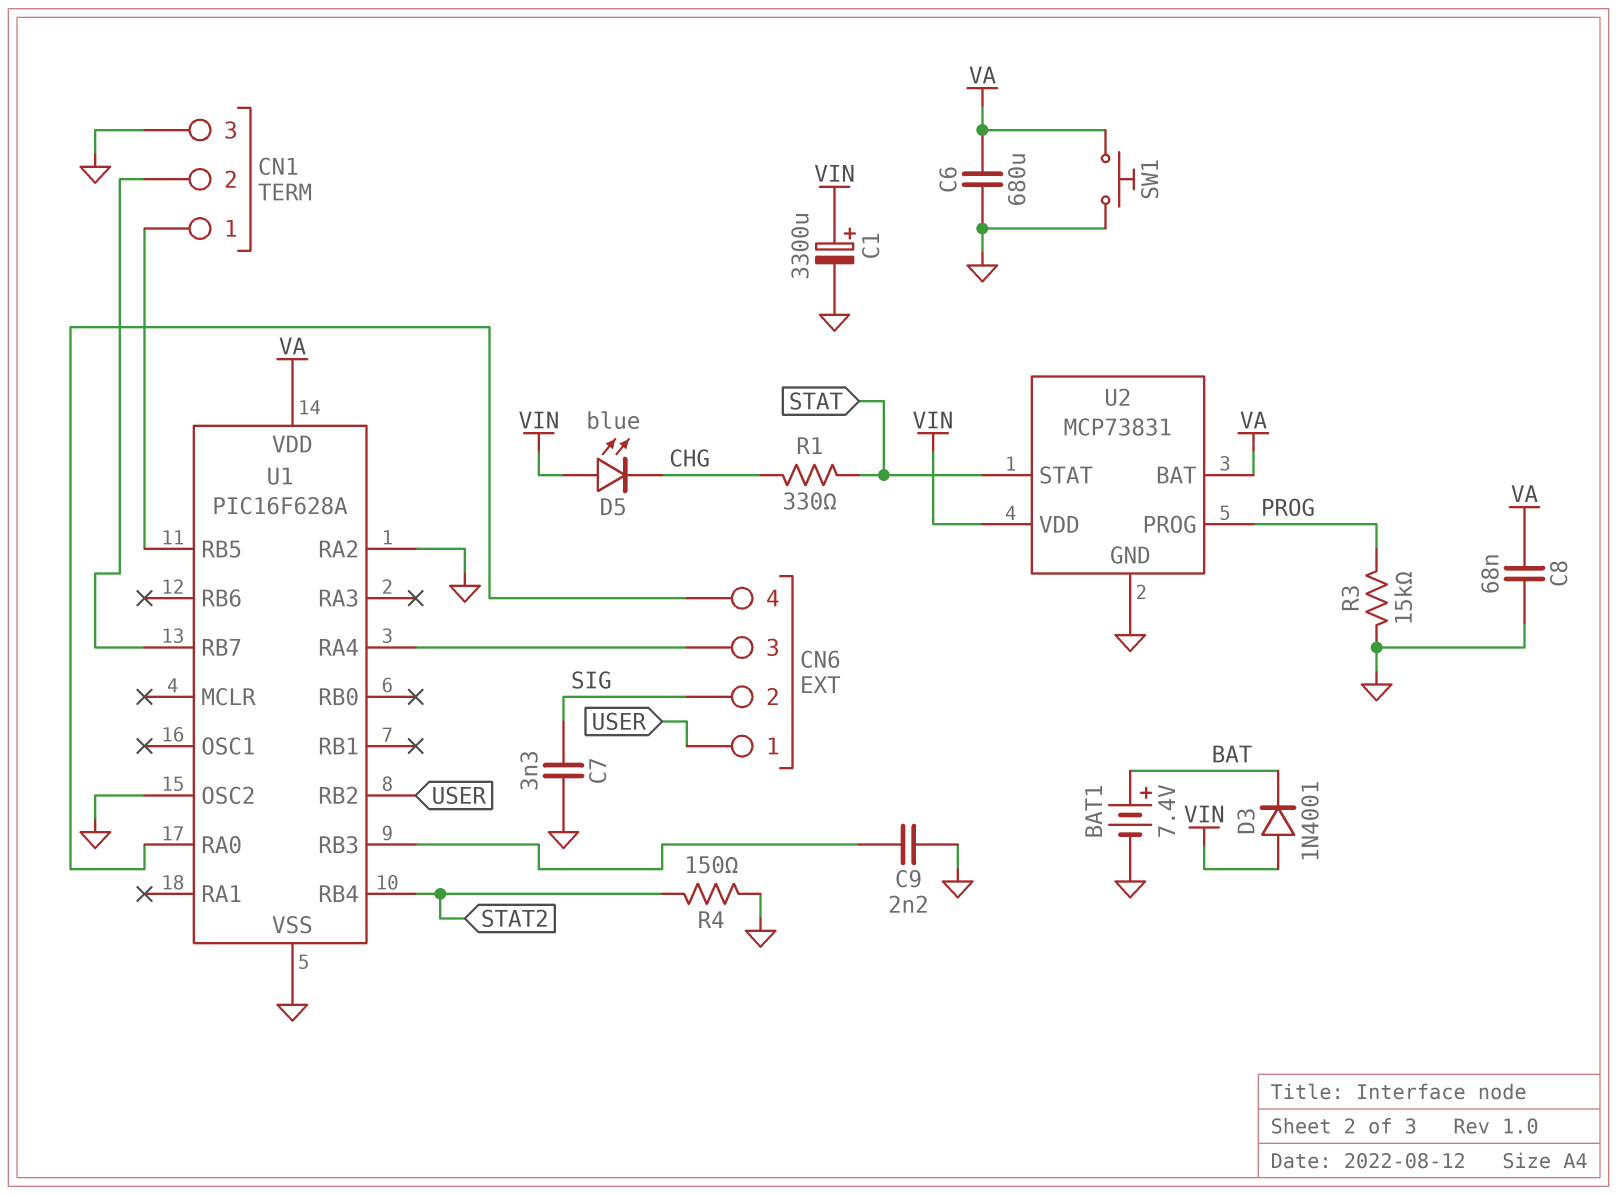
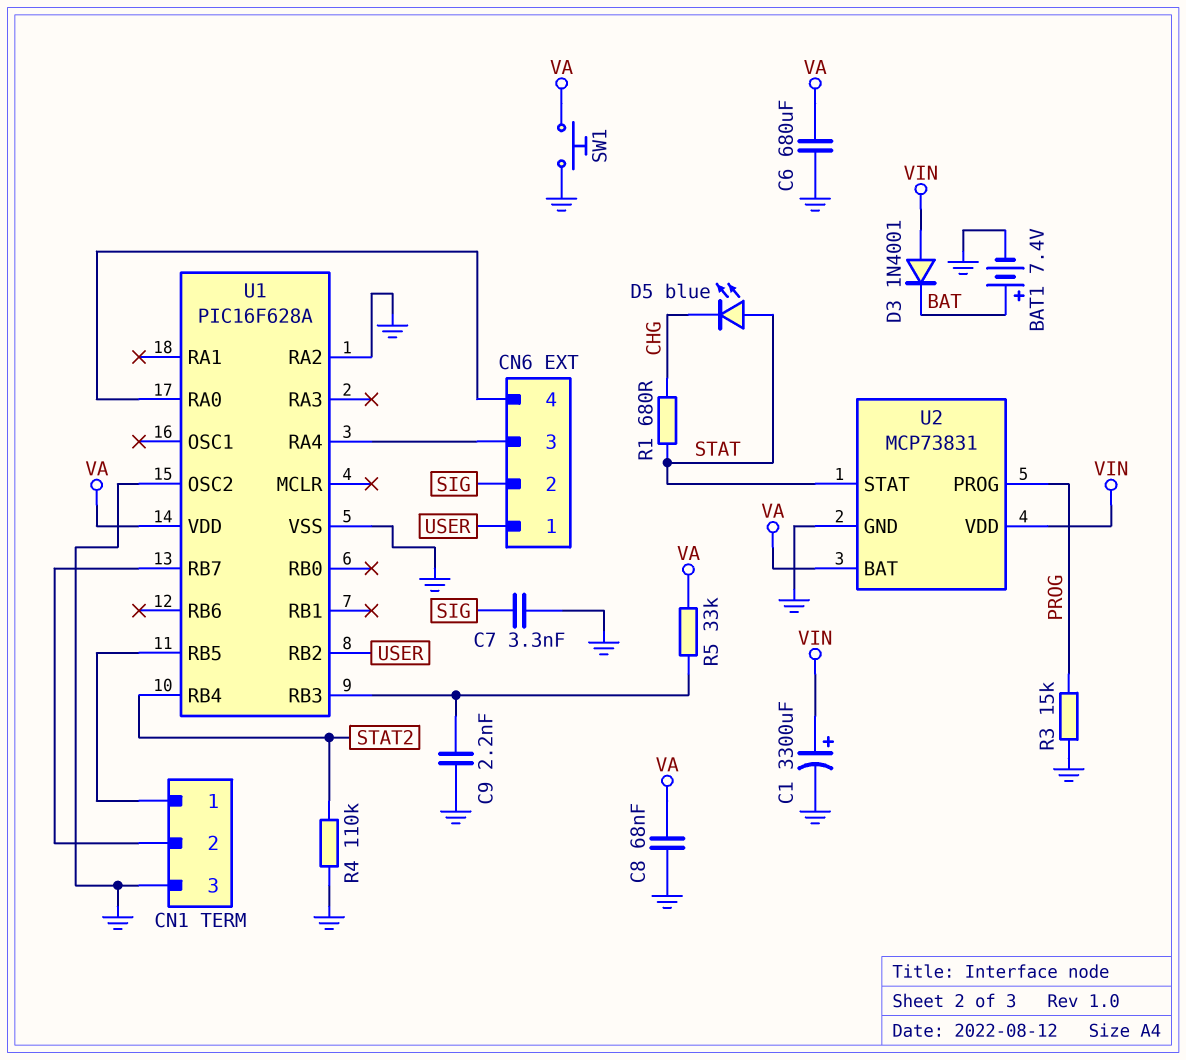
D5: LED blue (A VIN, K CHG) -> LED blue (A STAT, K CHG)
R1: 330 (CHG, STAT) -> 680 (CHG, STAT)
R4: 150 (GND, STAT2) -> 110k (GND, STAT2)
R5: none -> 33k (U1/RB3, VA)

